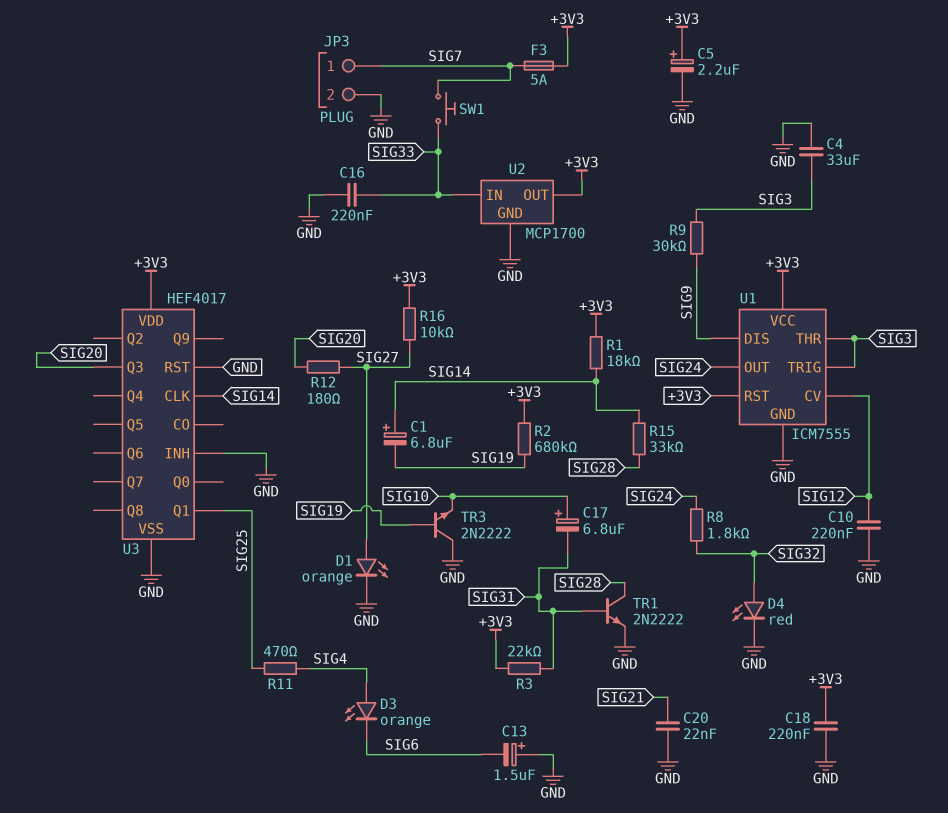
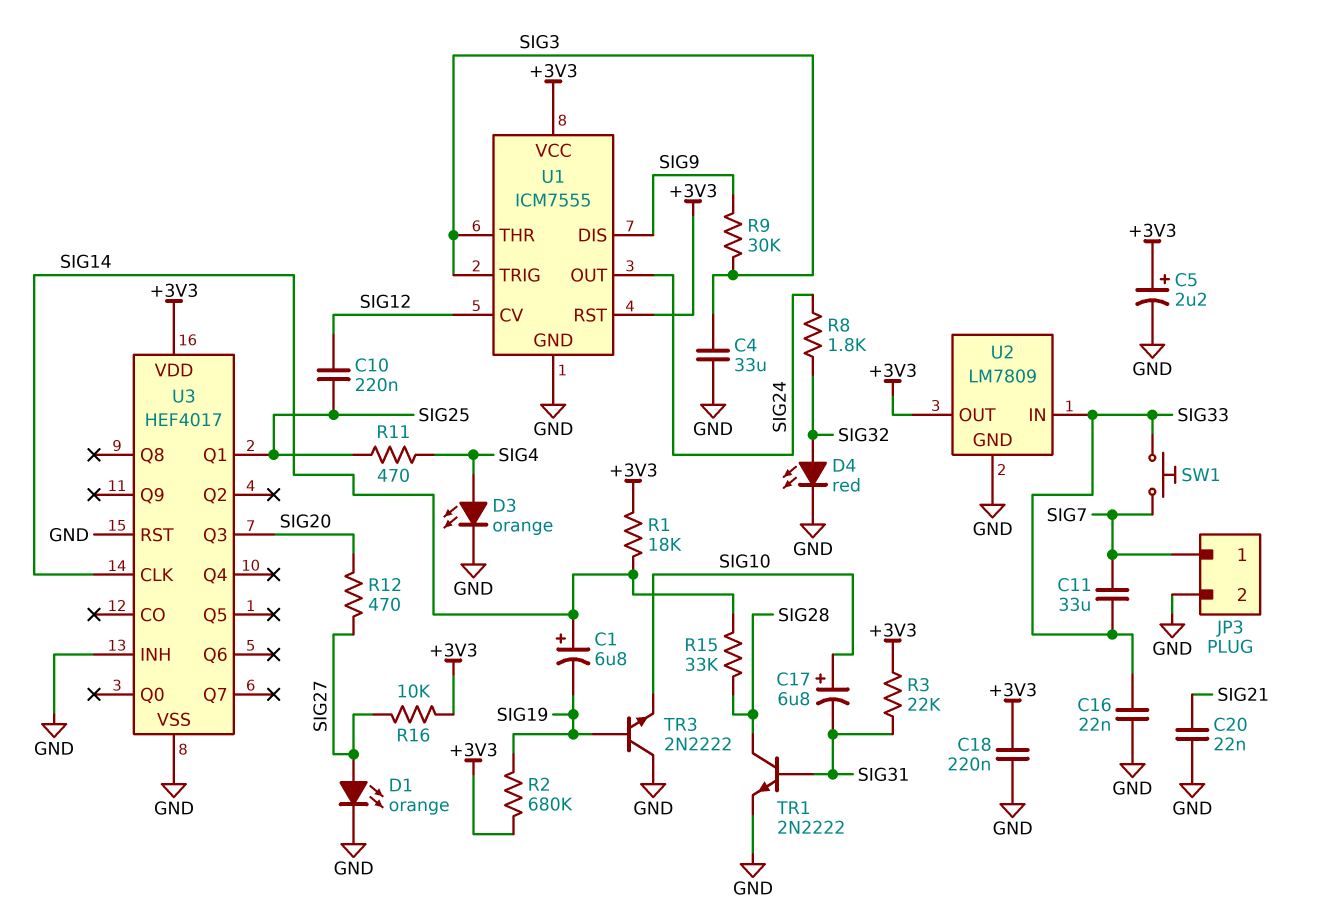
C10: 220nF (GND, SIG12) -> 220nF (SIG12, SIG25)
C11: none -> 33uF (SIG7, SIG33)
C13: 1.5uF (plus GND, minus SIG6) -> none
C16: 220nF (GND, SIG33) -> 22nF (GND, SIG33)
D3: LED orange (A SIG4, K SIG6) -> LED orange (A SIG4, K GND)
F3: 5A (+3V3, SIG7) -> none
R12: 180 (SIG20, SIG27) -> 470 (SIG20, SIG27)
U2: MCP1700 -> LM7809

